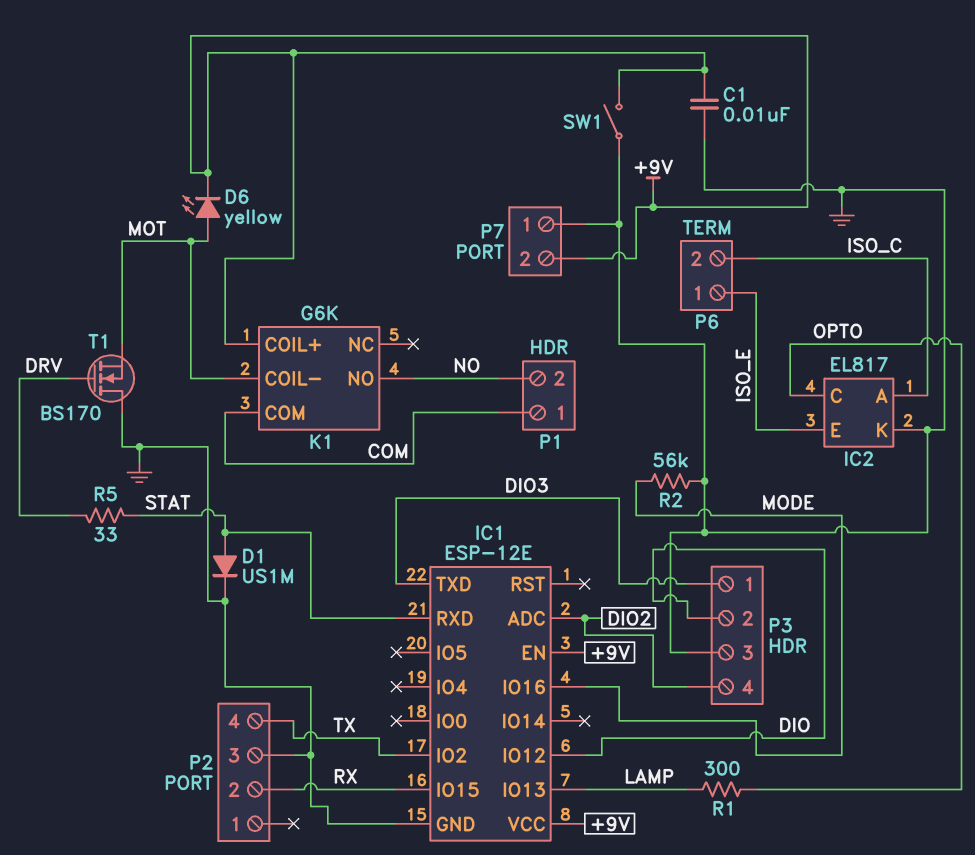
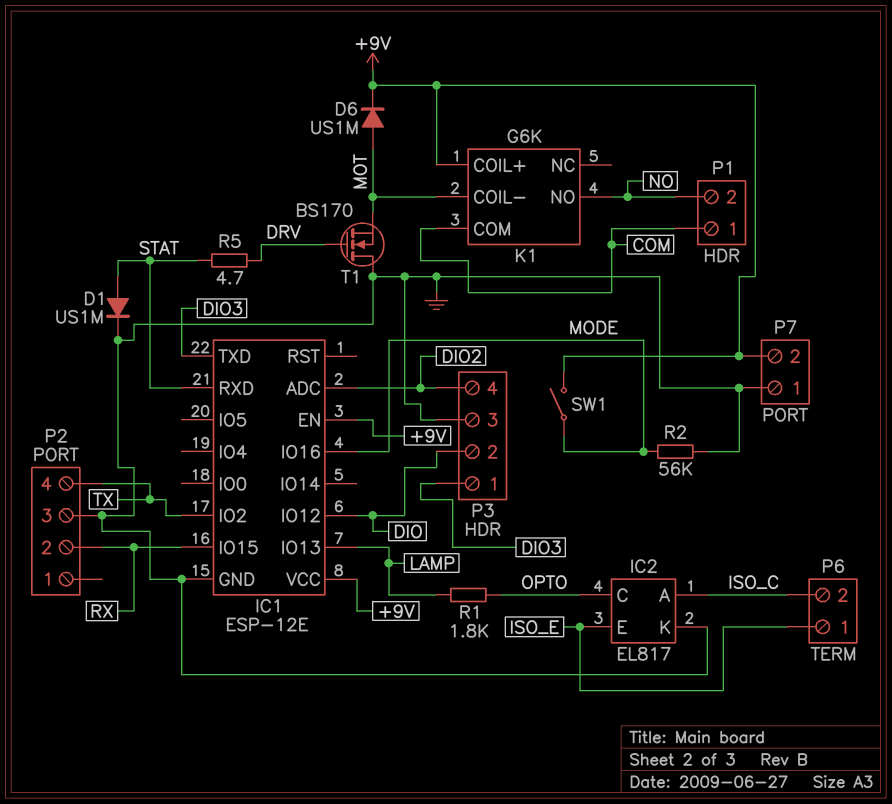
C1: 10nF (+9V, GND) -> none
D6: LED yellow (A MOT, K +9V) -> diode US1M (A MOT, K +9V)
R1: 300 (LAMP, OPTO) -> 1.8k (LAMP, OPTO)
R5: 33 (DRV, STAT) -> 4.7 (DRV, STAT)
SW1: switch (+9V, GND) -> switch (+9V, MODE)

